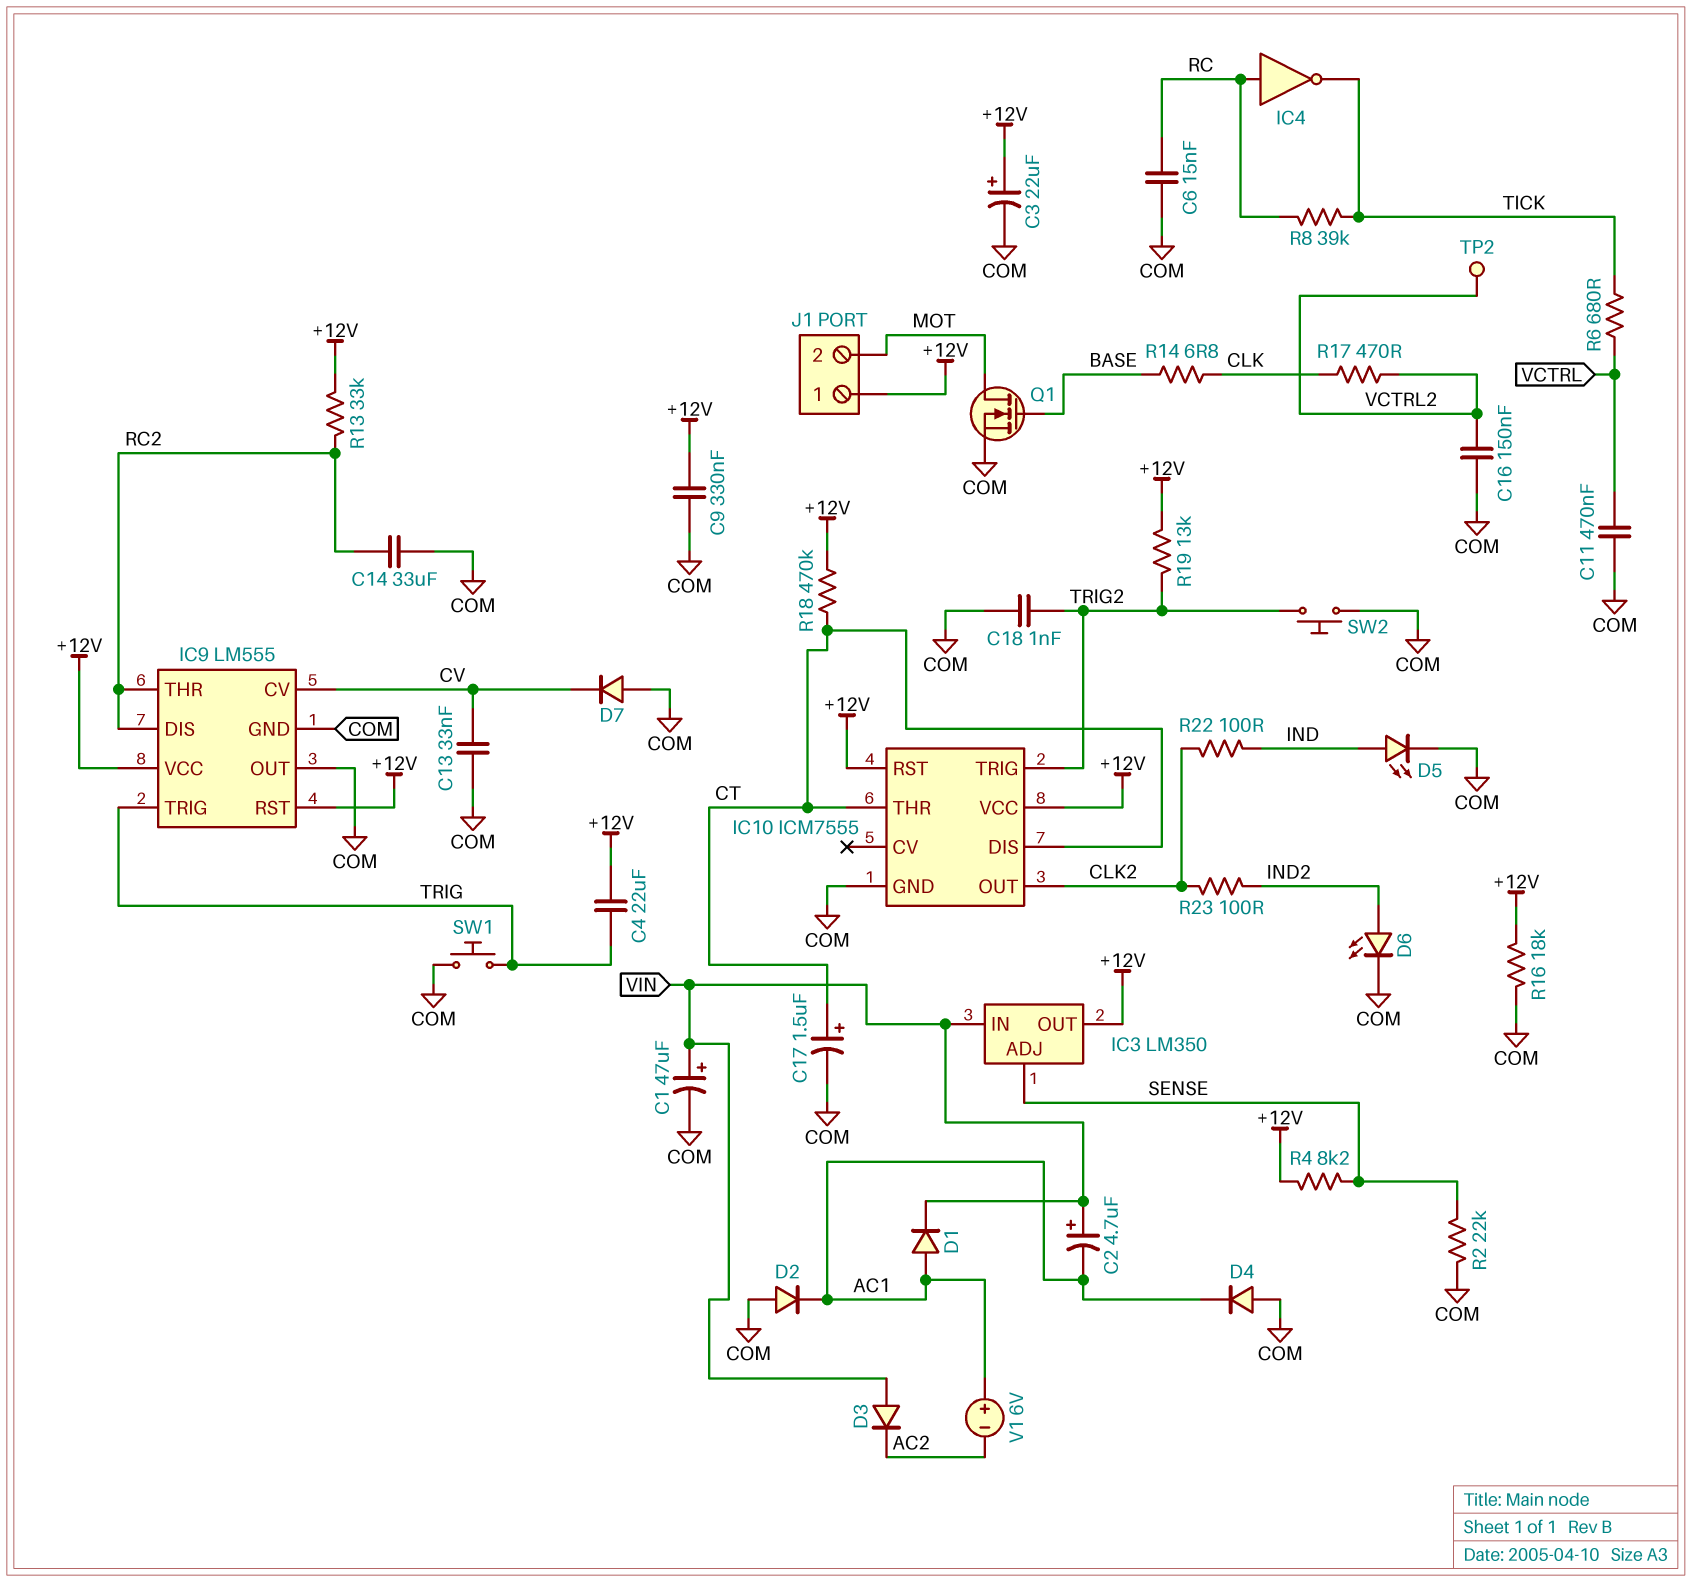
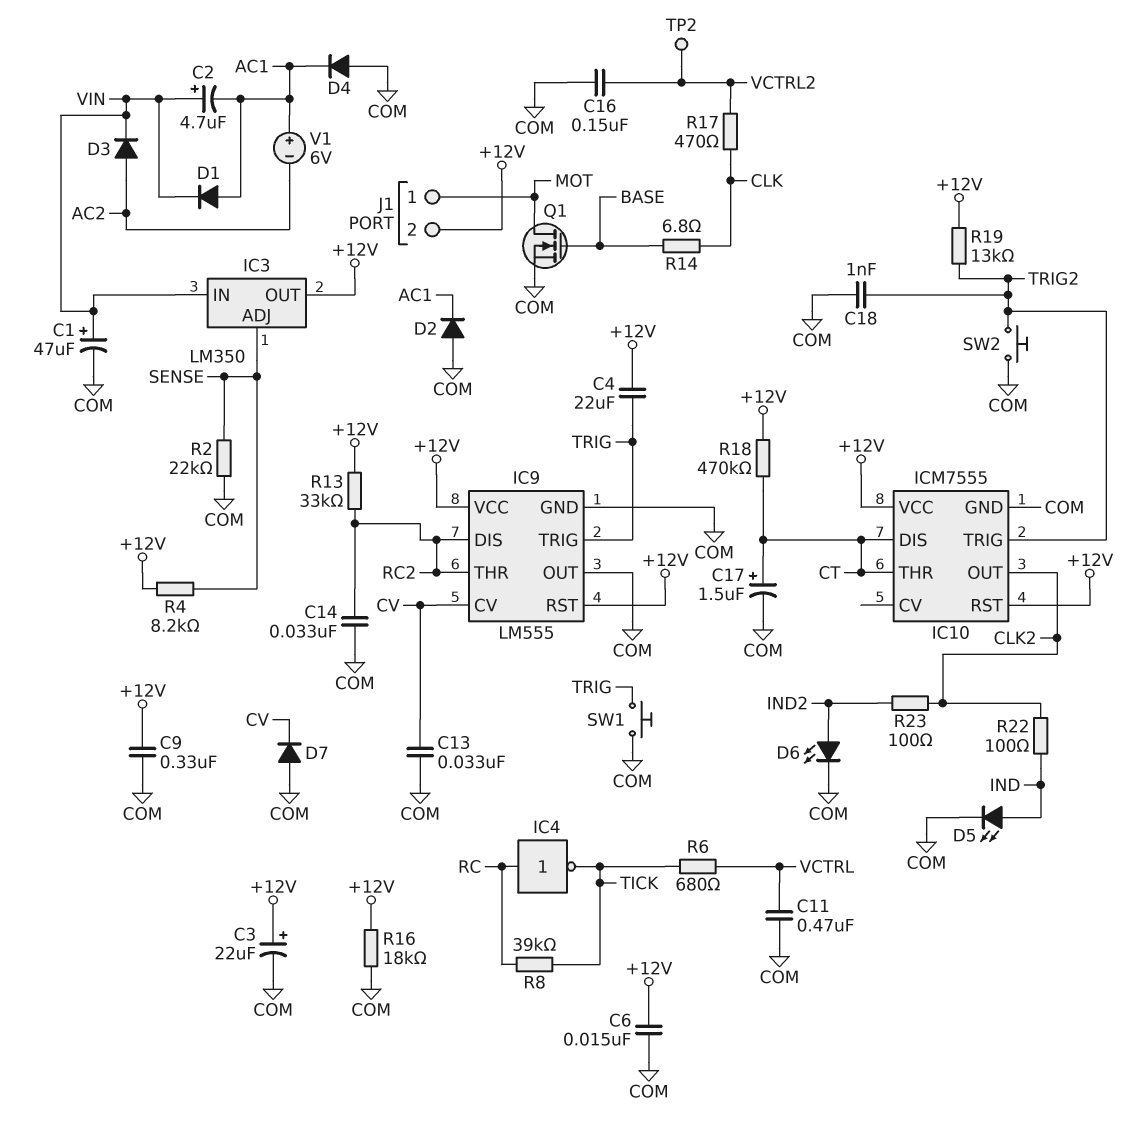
C6: 15nF (COM, RC) -> 15nF (+12V, COM)
C14: 33uF (COM, RC2) -> 33nF (COM, RC2)
D3: diode (A VIN, K AC2) -> diode (A AC2, K VIN)
J1 pin 1: +12V -> MOT
J1 pin 2: MOT -> +12V

